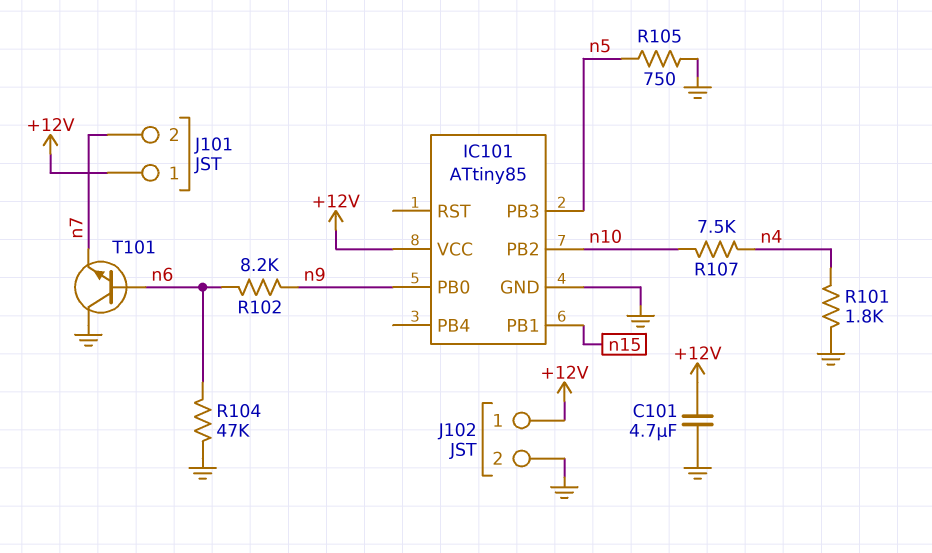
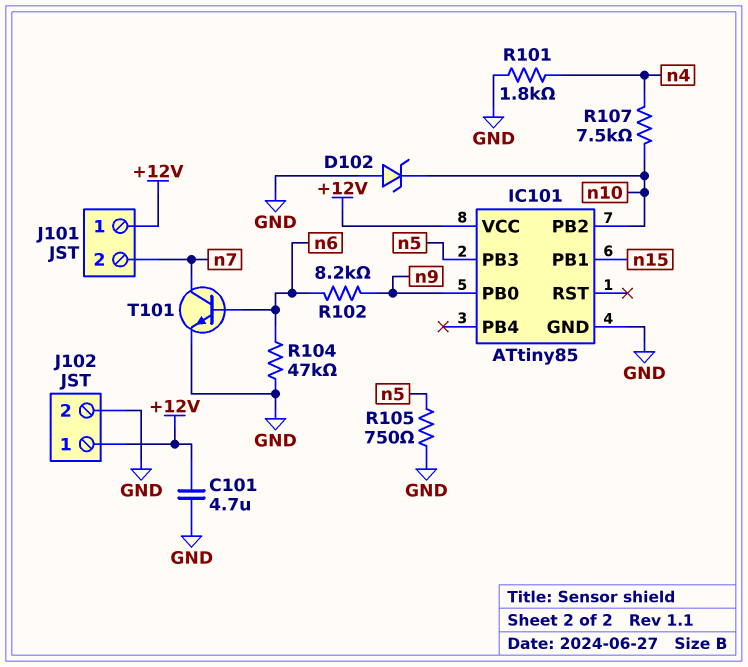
D102: none -> zener (A GND, K n10)
T101: NPN (B n6, C GND, E n7) -> NPN (B n6, C n7, E GND)

